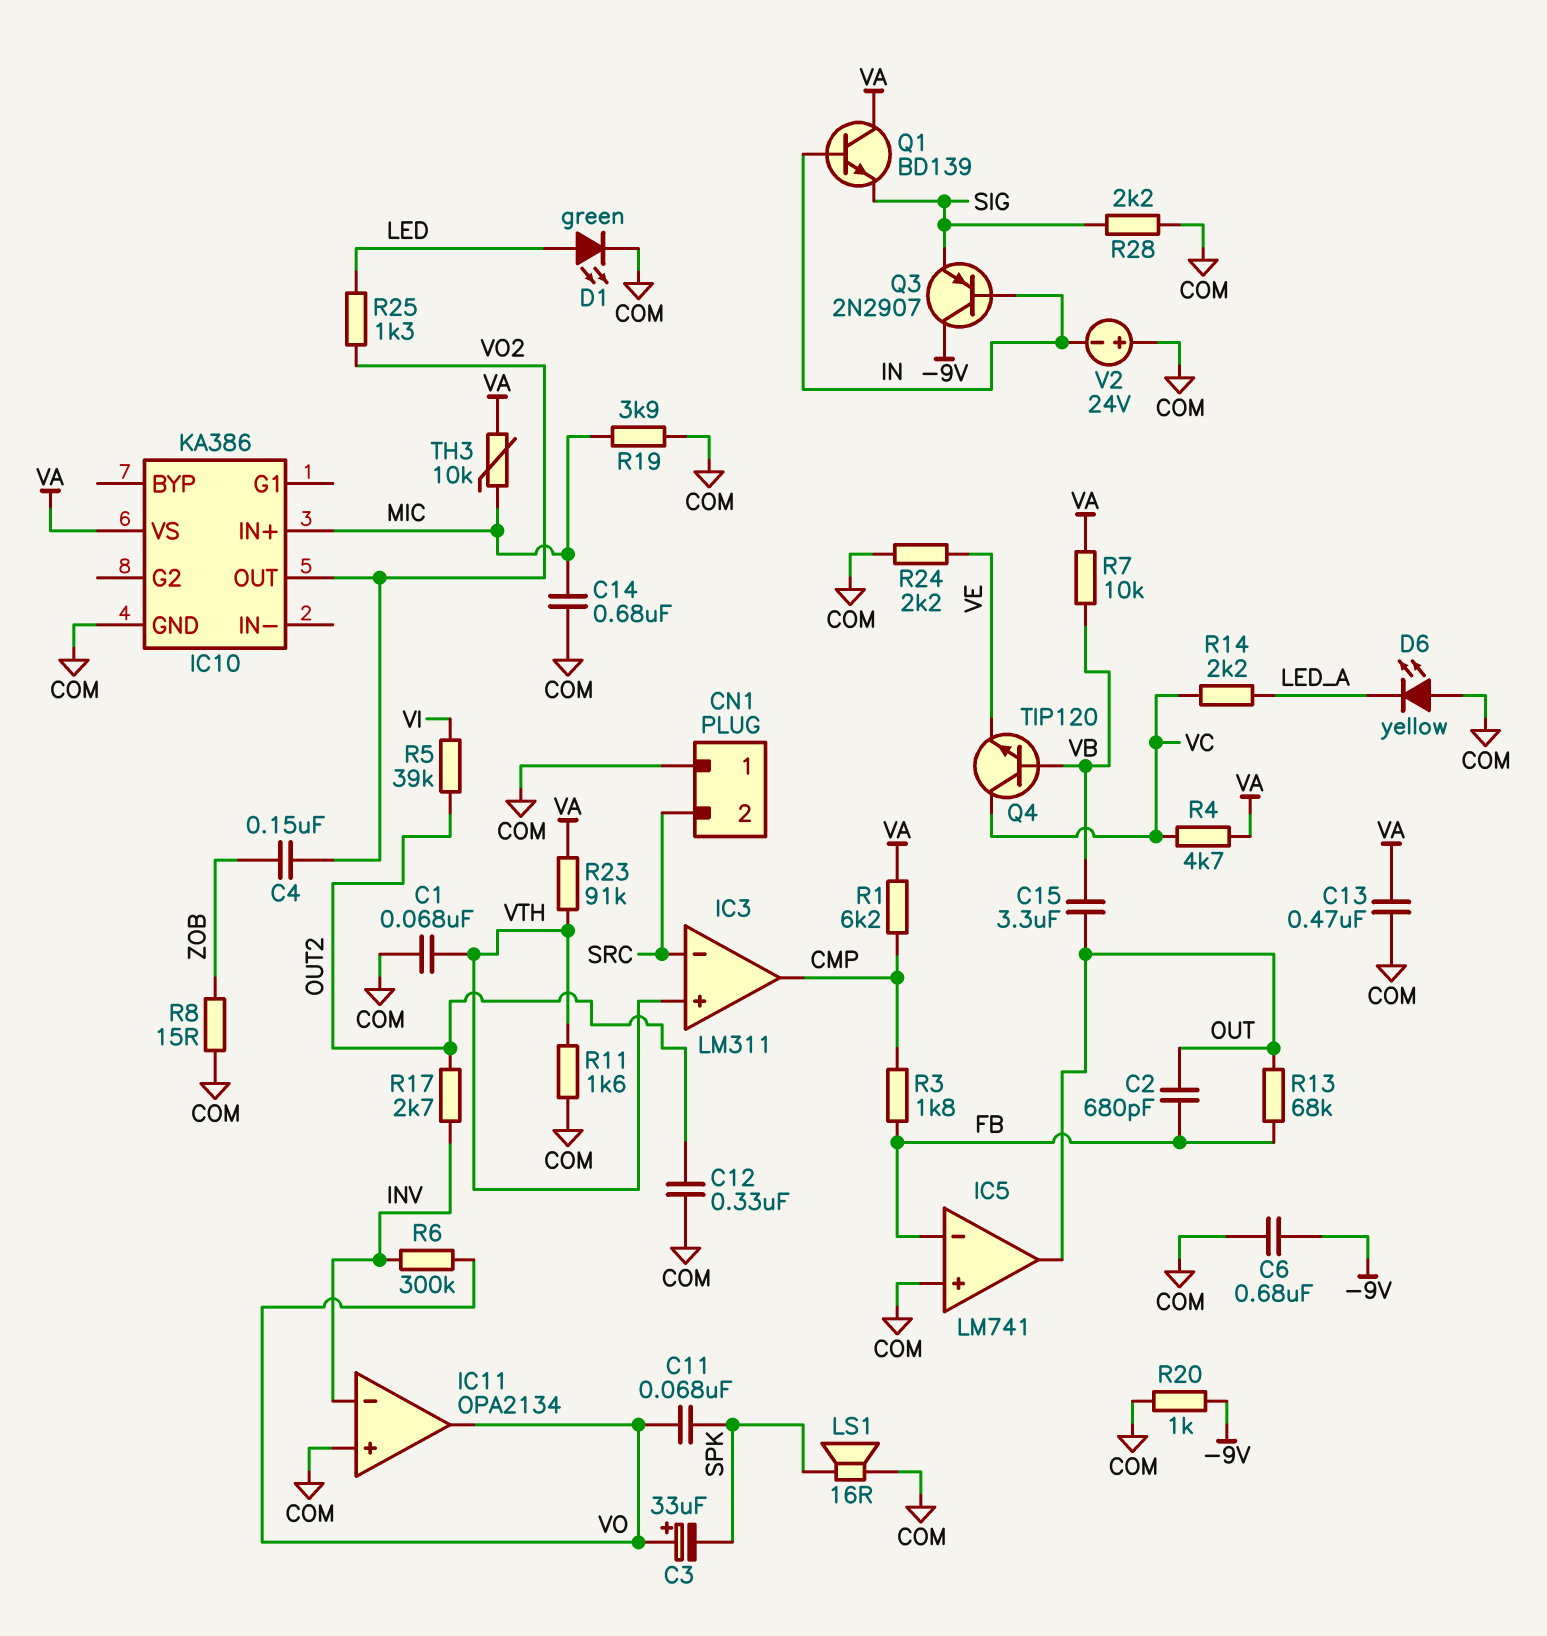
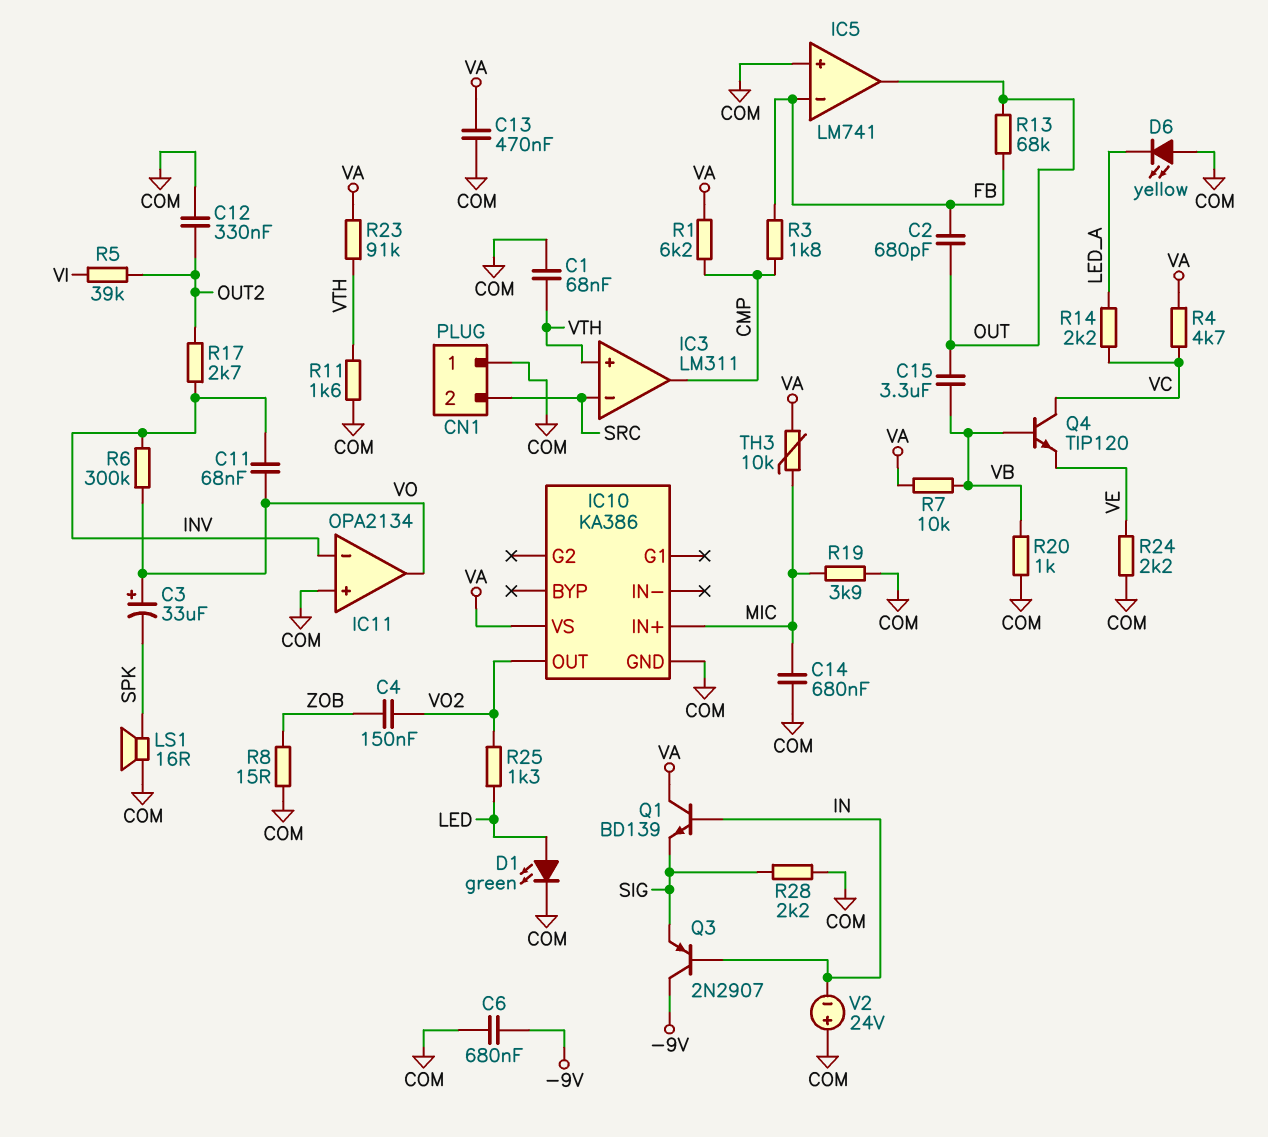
C11: 68nF (SPK, VO) -> 68nF (INV, VO)
R20: 1k (-9V, COM) -> 1k (COM, VB)

